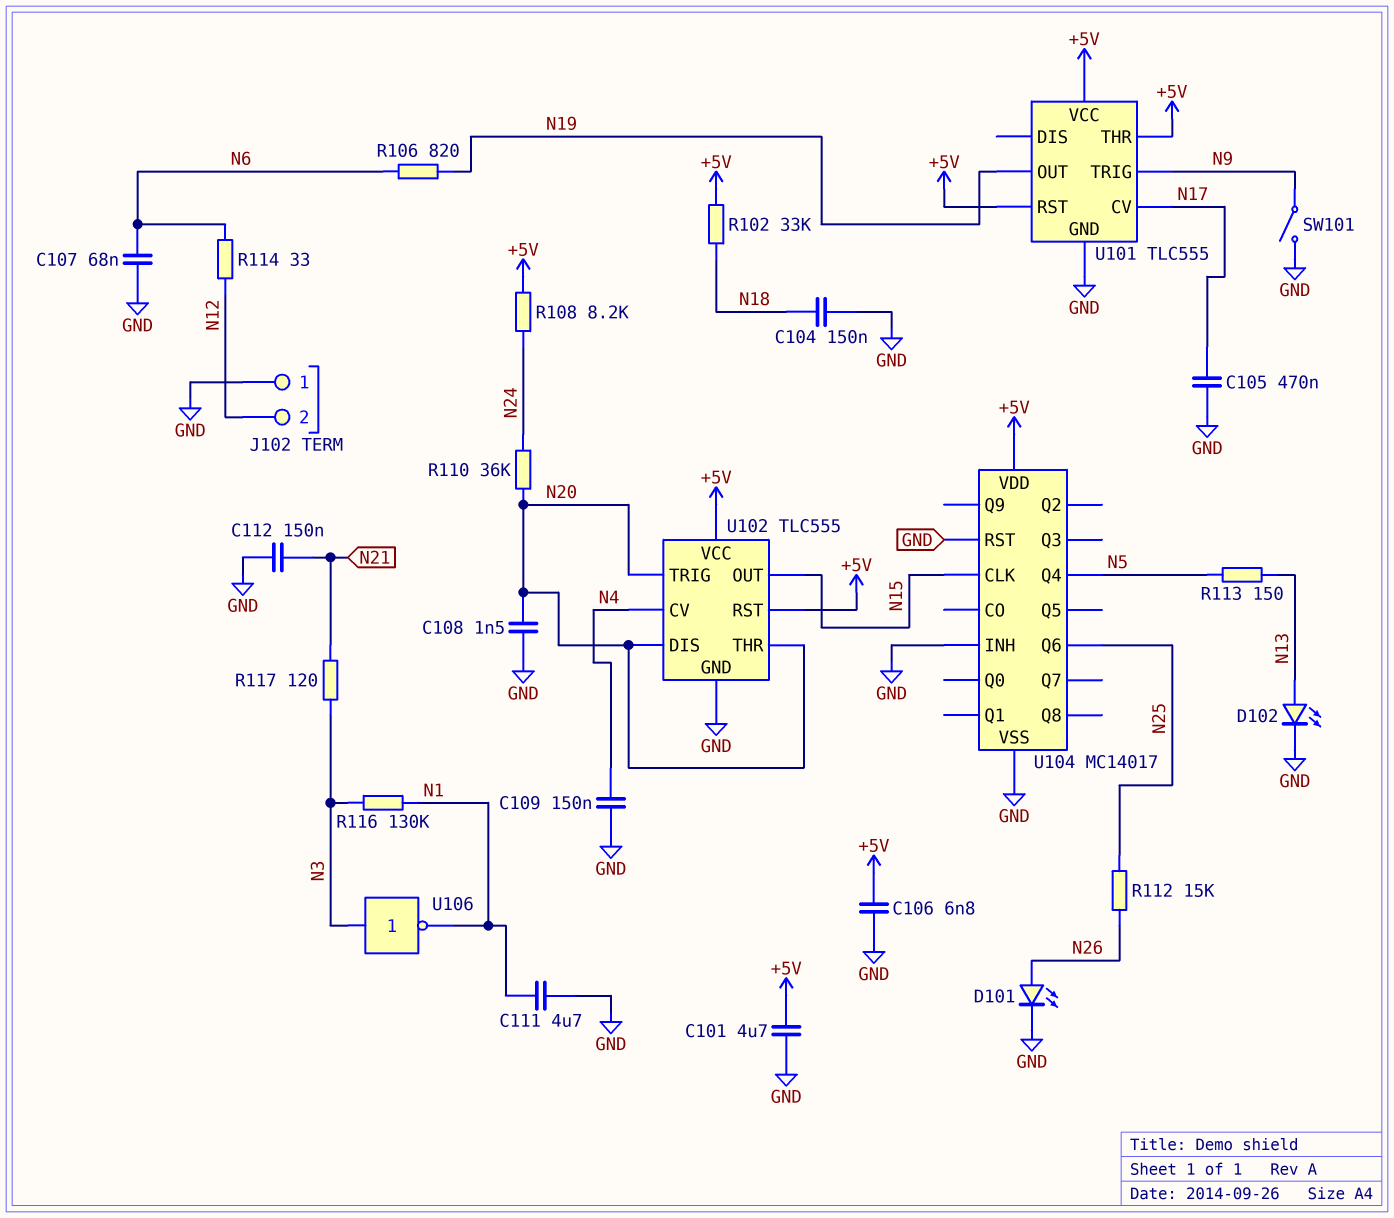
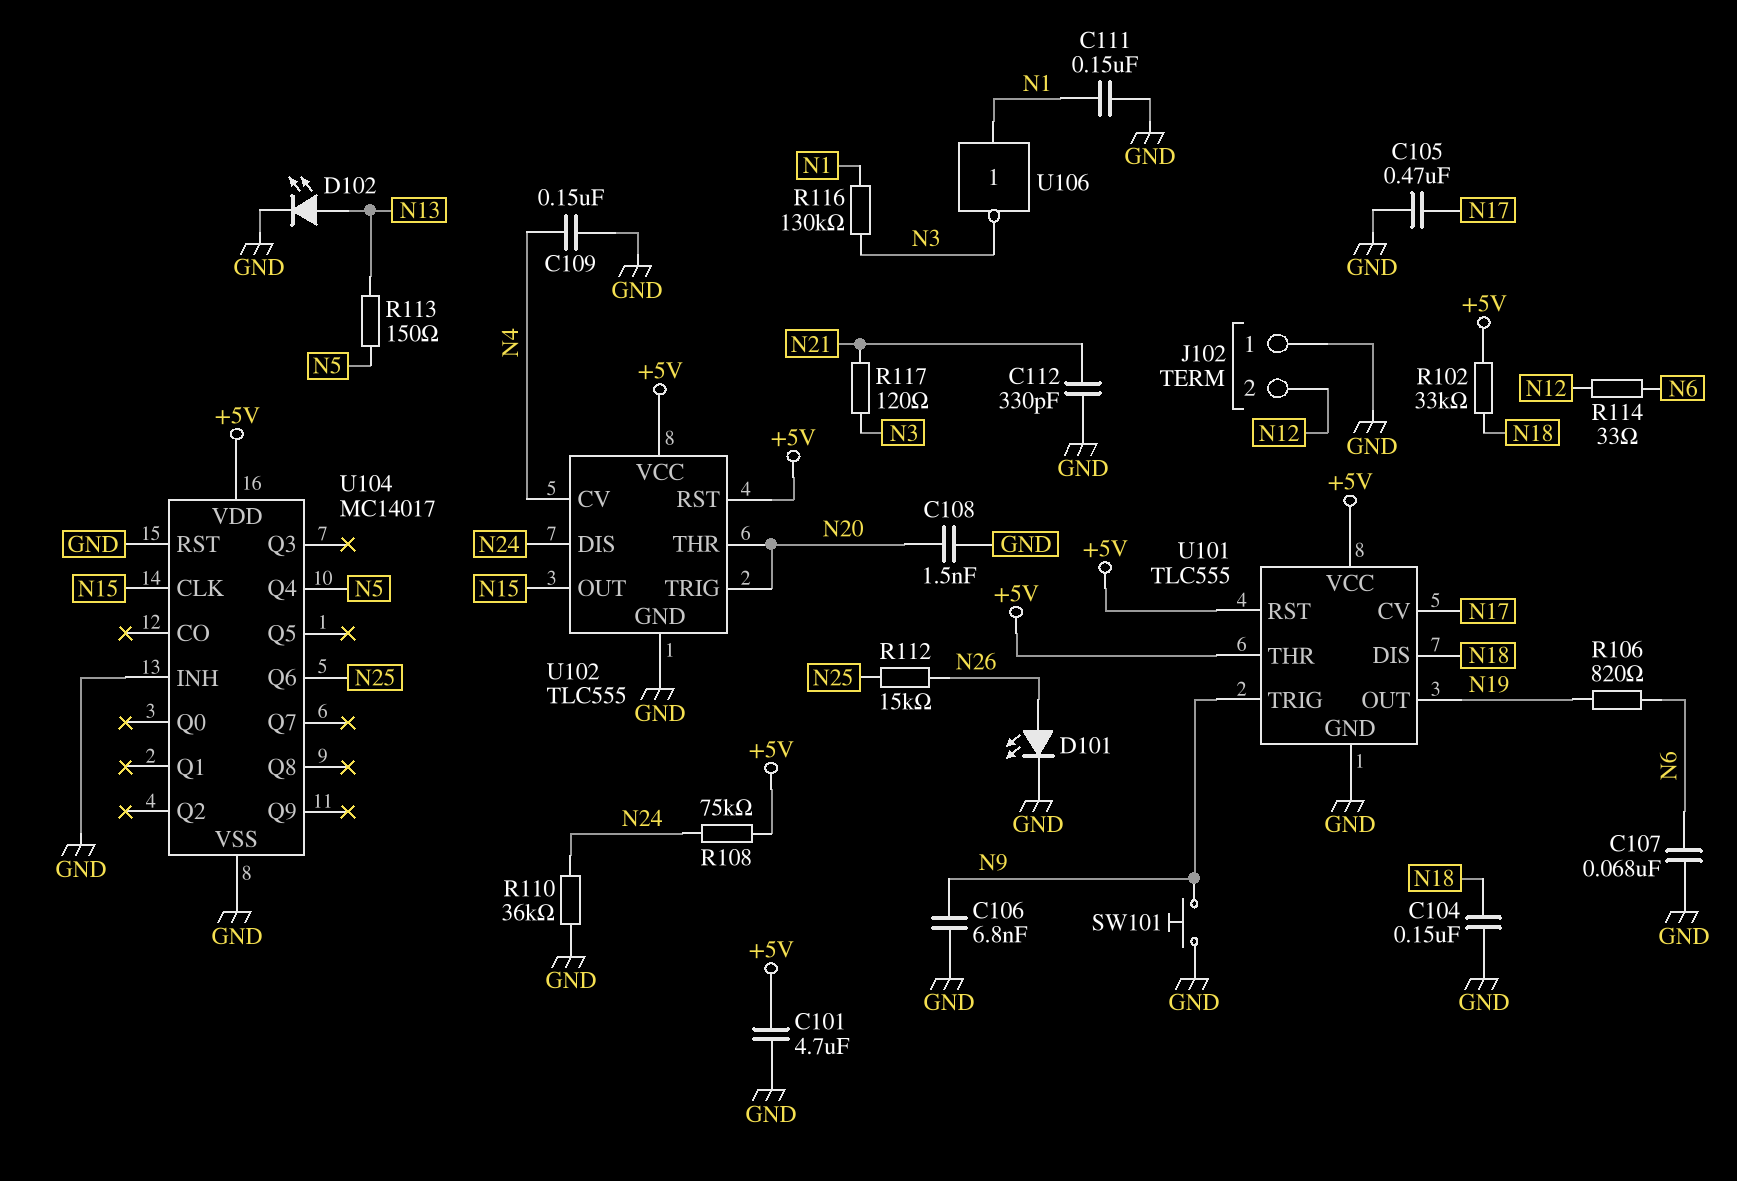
C106: 6.8nF (+5V, GND) -> 6.8nF (GND, N9)
C111: 4.7uF (GND, N1) -> 150nF (GND, N1)
C112: 150nF (GND, N21) -> 330pF (GND, N21)
R108: 8.2k (+5V, N24) -> 75k (+5V, N24)
R110: 36k (N20, N24) -> 36k (GND, N24)
SW101: switch (GND, N9) -> button (GND, N9)
U101 pin DIS: none -> N18
U102 pin DIS: N20 -> N24
U106: NOT (in N3, out N1) -> NOT (in N1, out N3)

